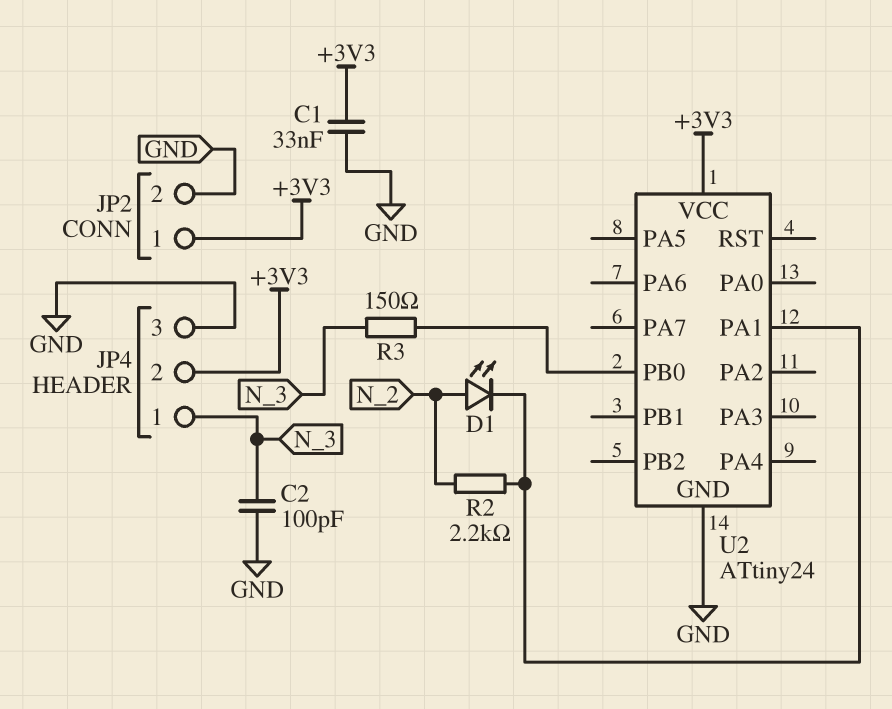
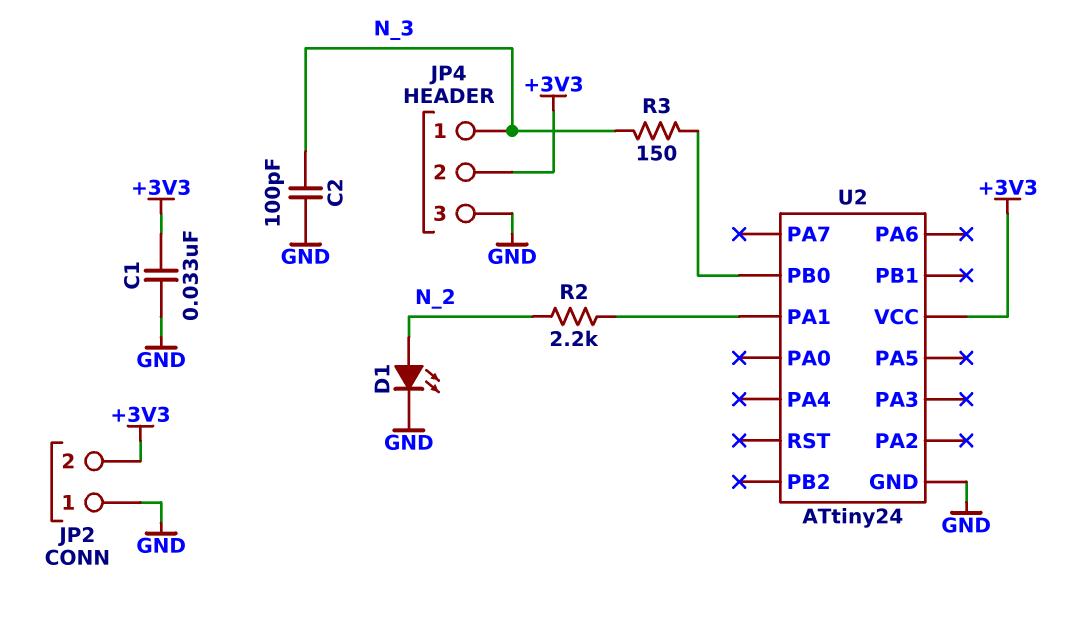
D1: LED (A N_2, K U2/PA1) -> LED (A N_2, K GND)
JP2 pin 1: +3V3 -> GND
JP2 pin 2: GND -> +3V3

